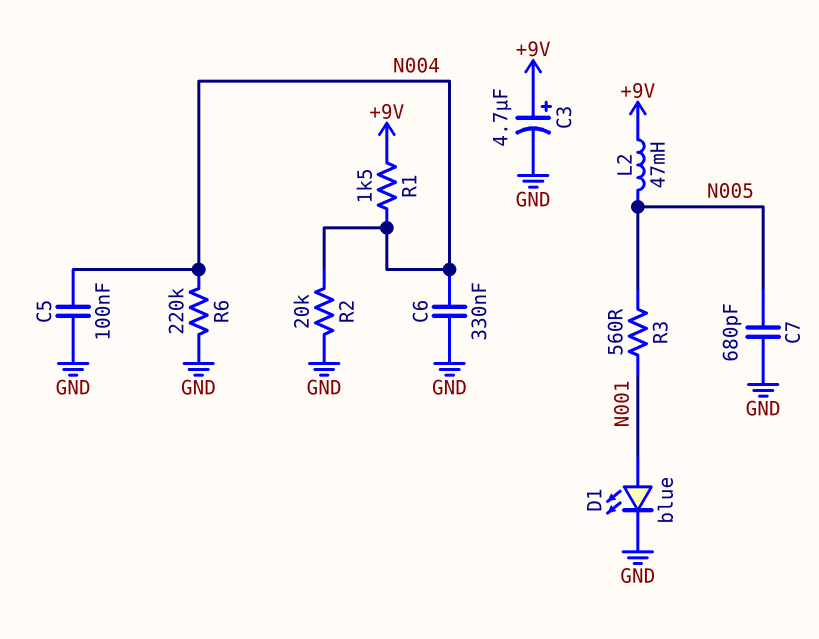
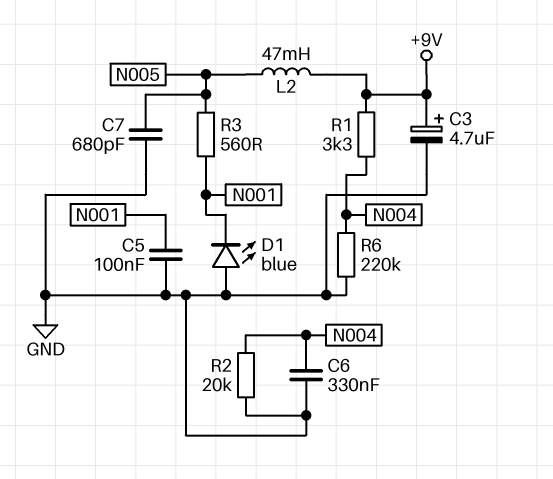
C5: 100nF (GND, N004) -> 100nF (GND, N001)
D1: LED blue (A N001, K GND) -> LED blue (A GND, K N001)
R1: 1.5k (+9V, N004) -> 3.3k (+9V, N004)

